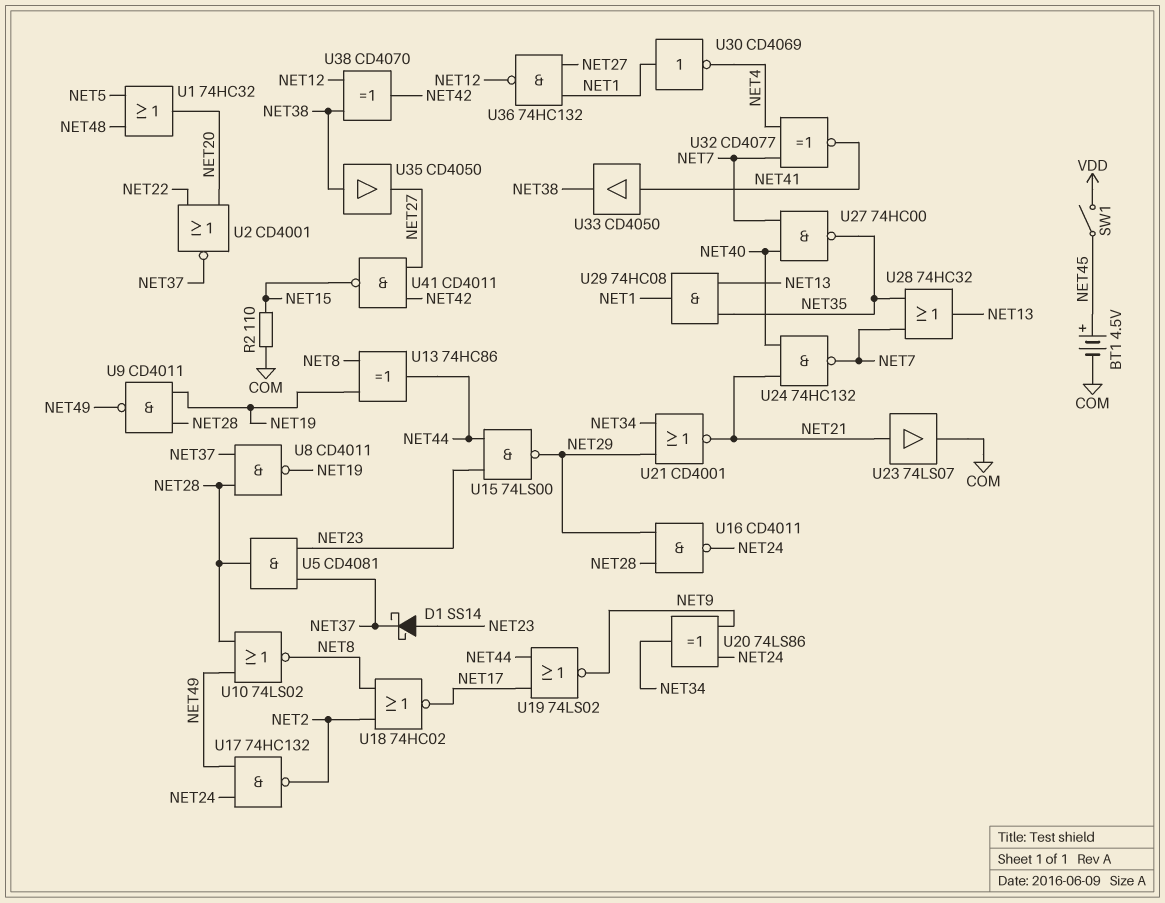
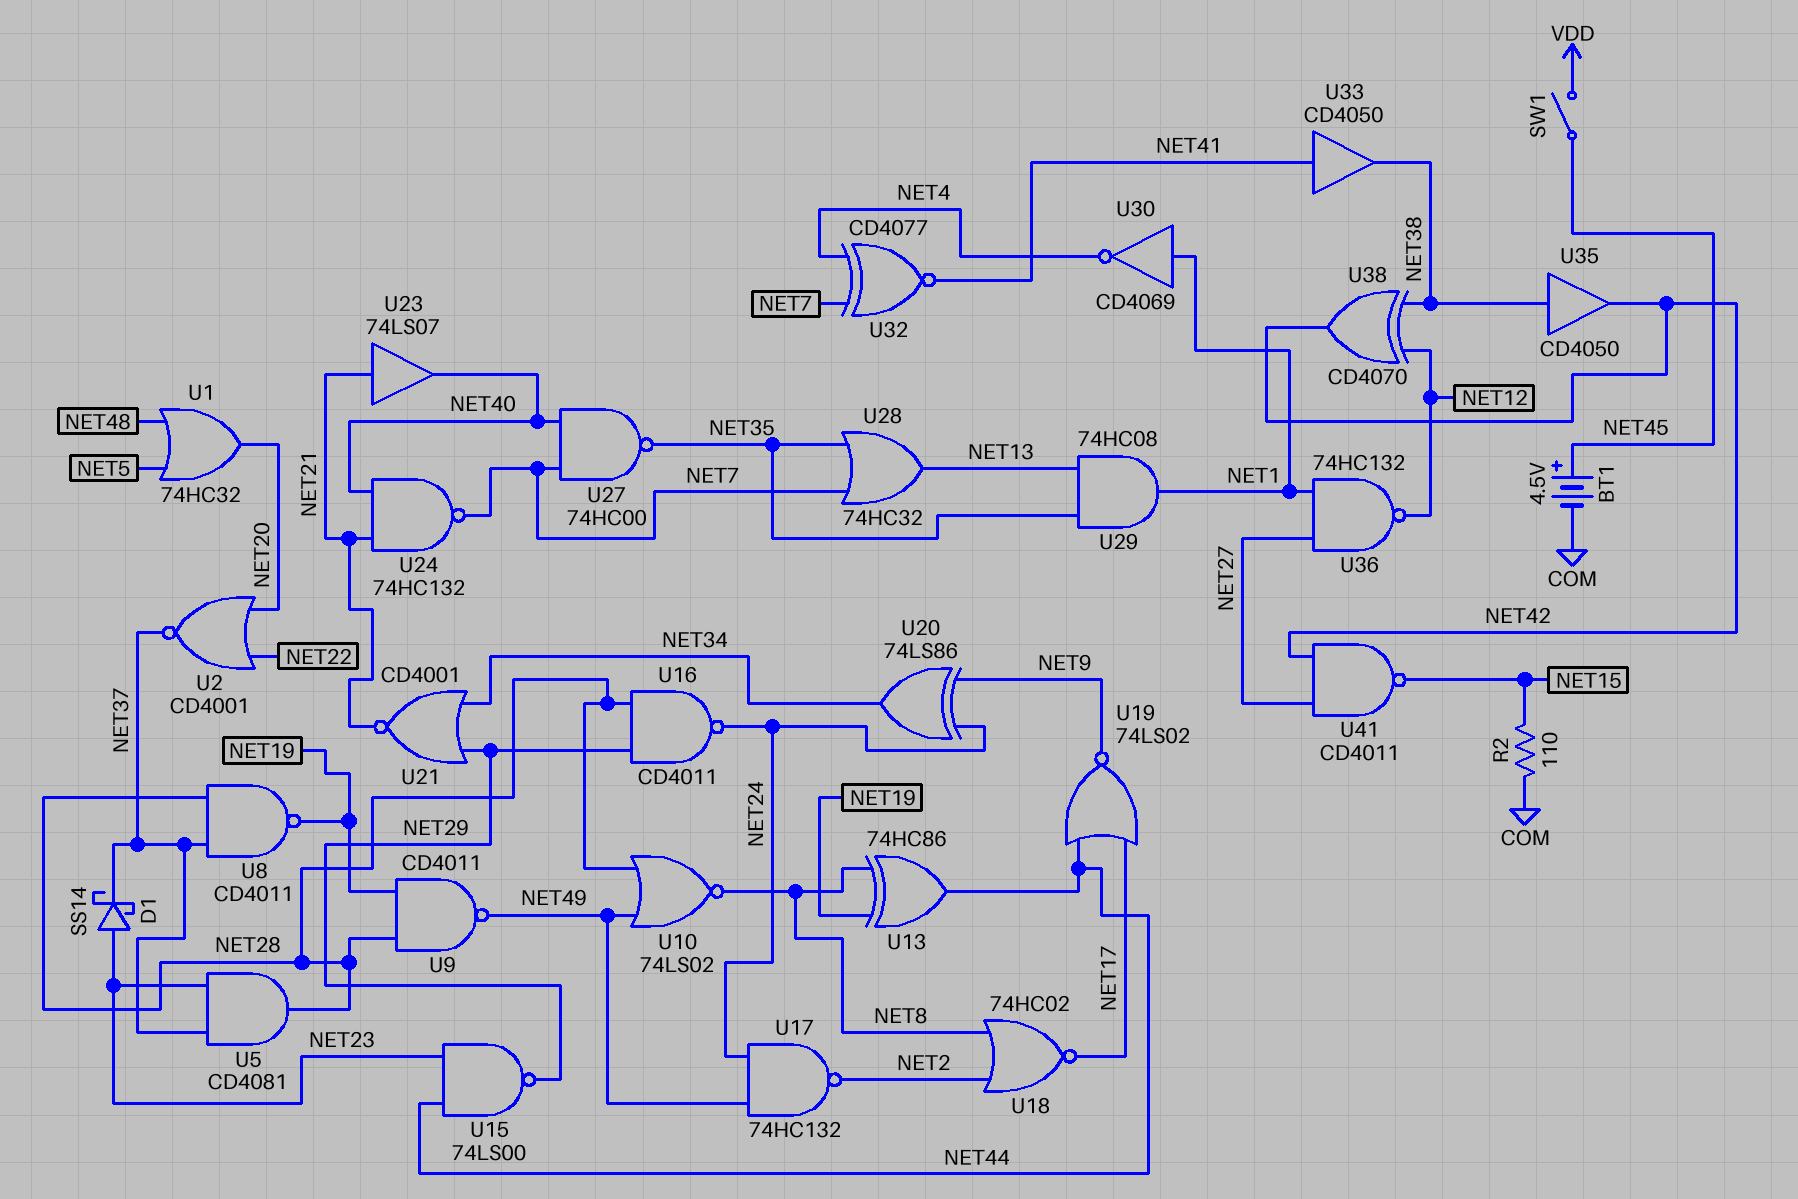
U23: buffer 74LS07 (in NET21, out COM) -> buffer 74LS07 (in NET21, out NET40)
U35: buffer CD4050 (in NET38, out NET27) -> buffer CD4050 (in NET38, out NET42)

